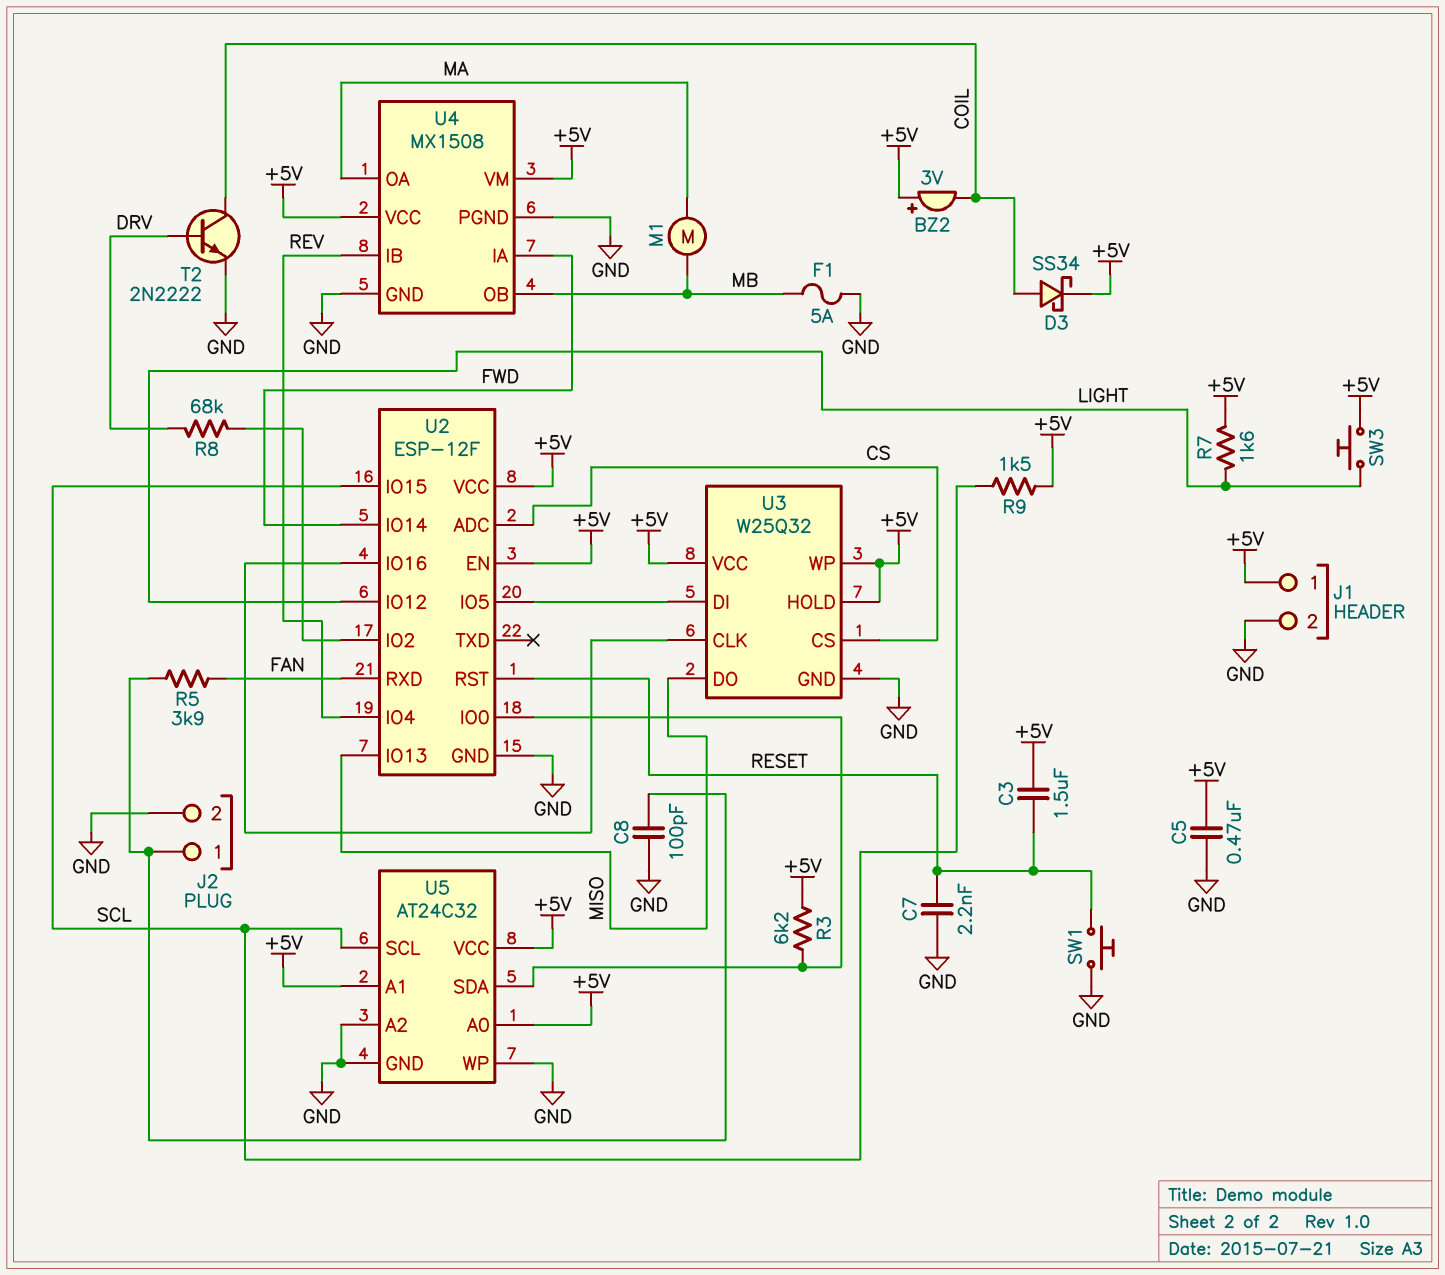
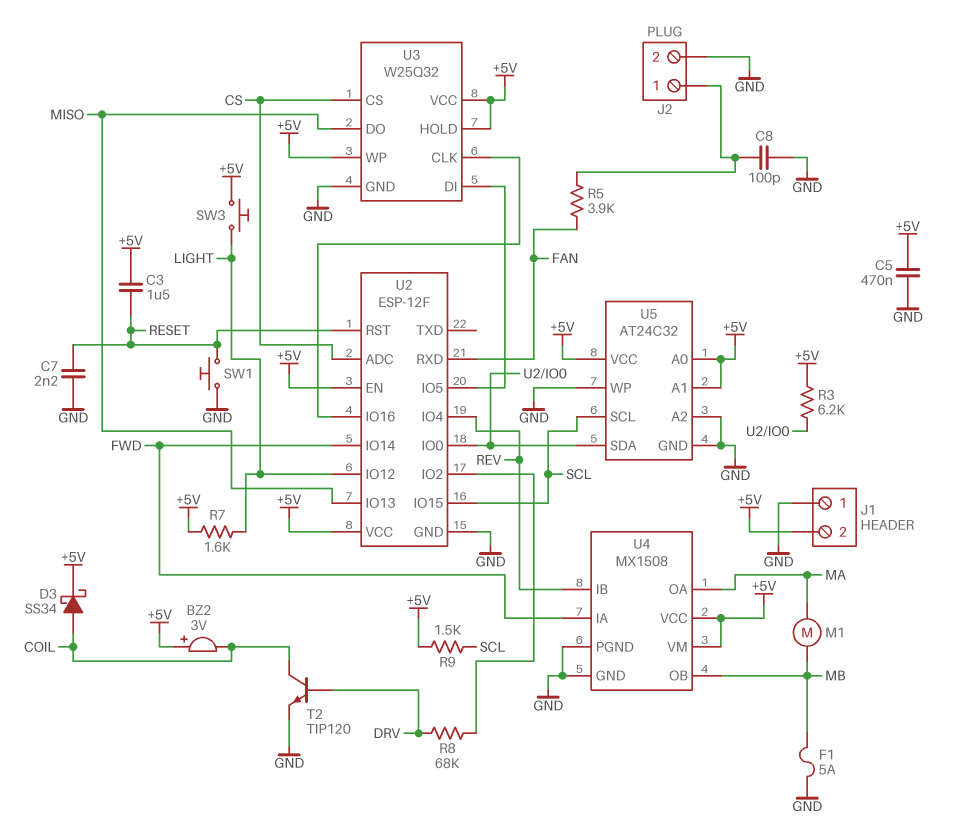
J1 pin 1: +5V -> GND
J1 pin 2: GND -> +5V
T2: NPN 2N2222 (B DRV, C COIL, E GND) -> NPN TIP120 (B DRV, C COIL, E GND)

